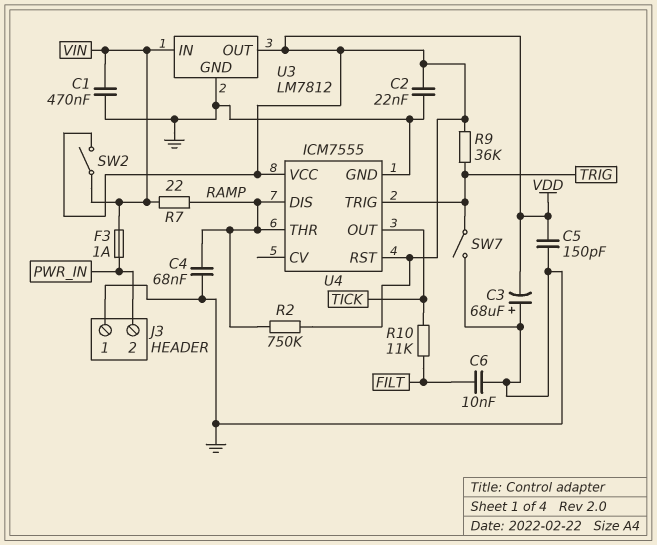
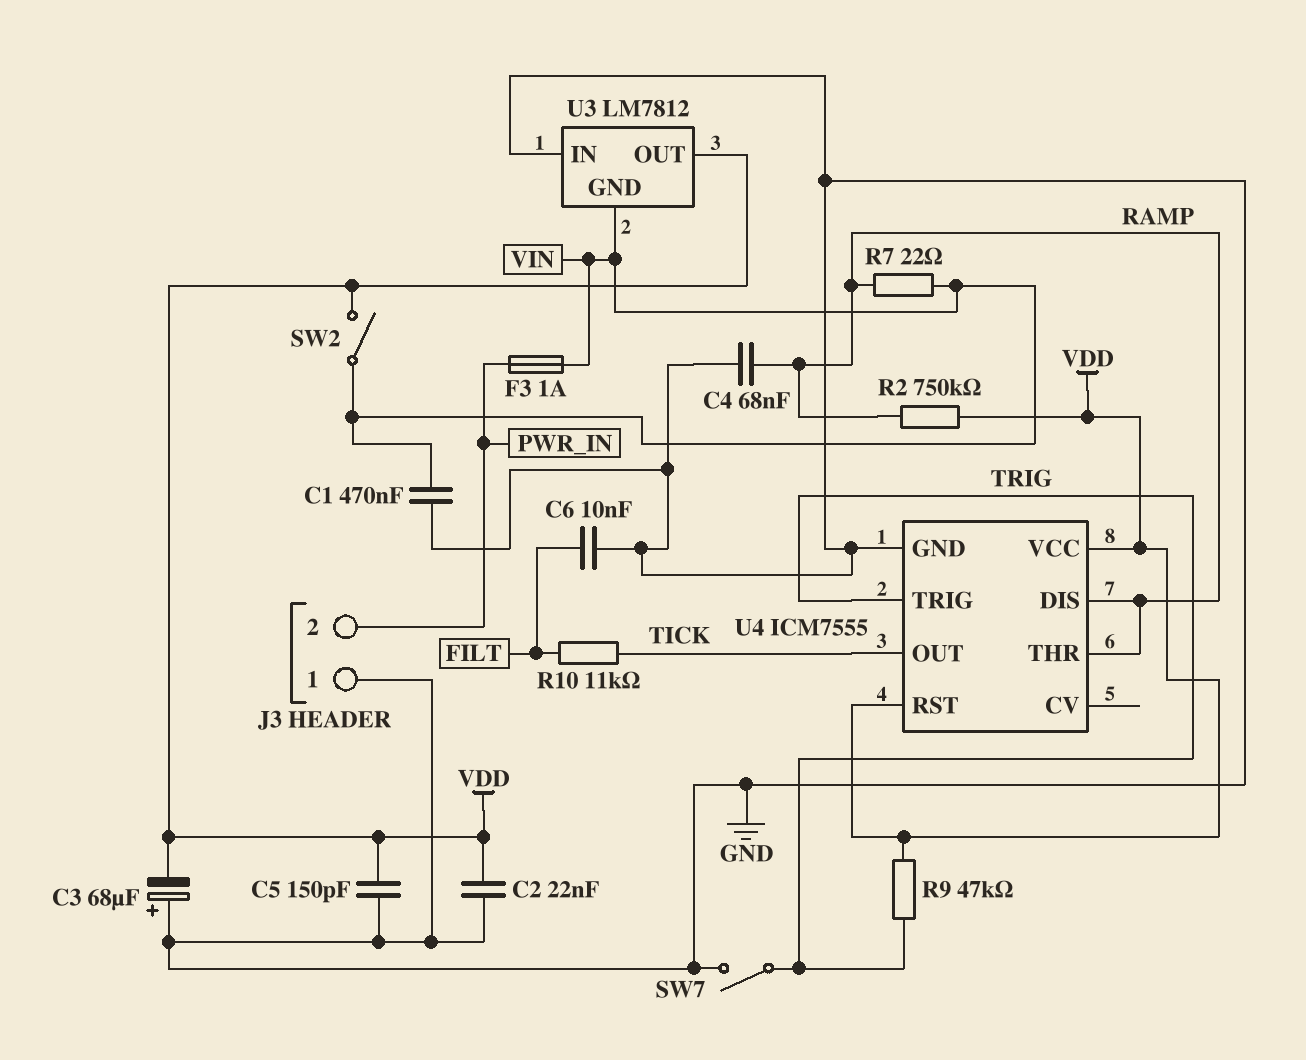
R9: 36k (TRIG, VDD) -> 47k (TRIG, VDD)
U3 pin GND: GND -> VIN
U3 pin IN: VIN -> GND

